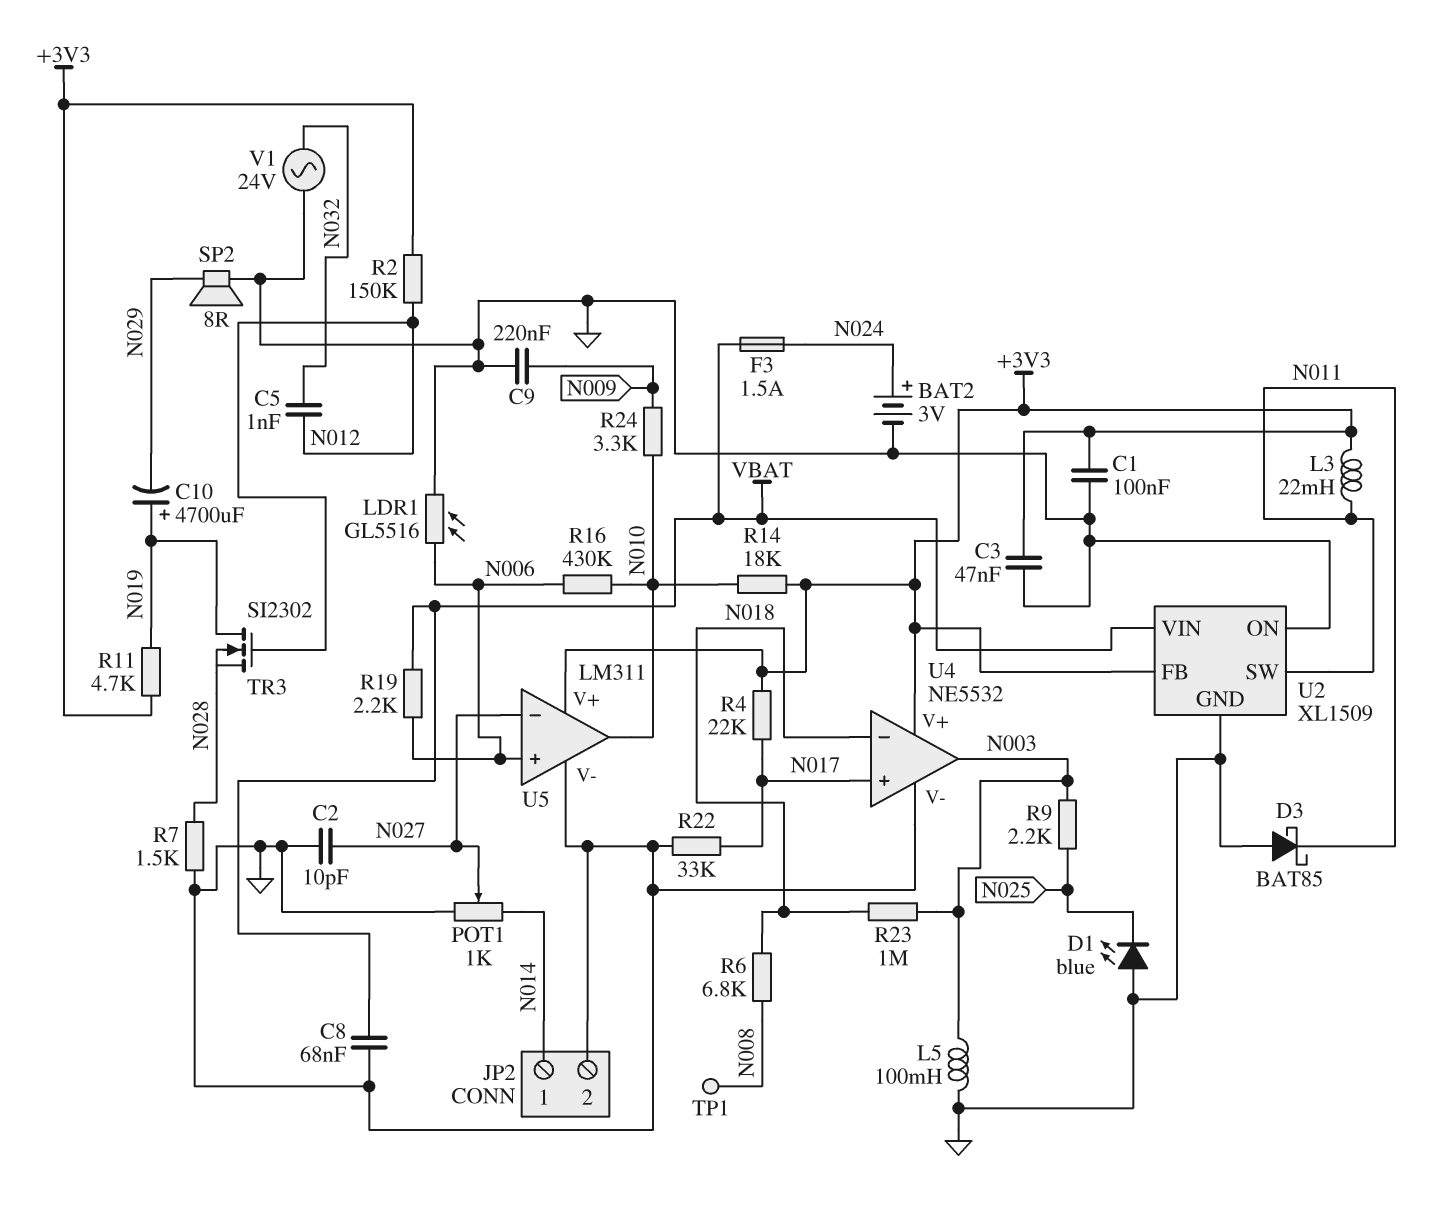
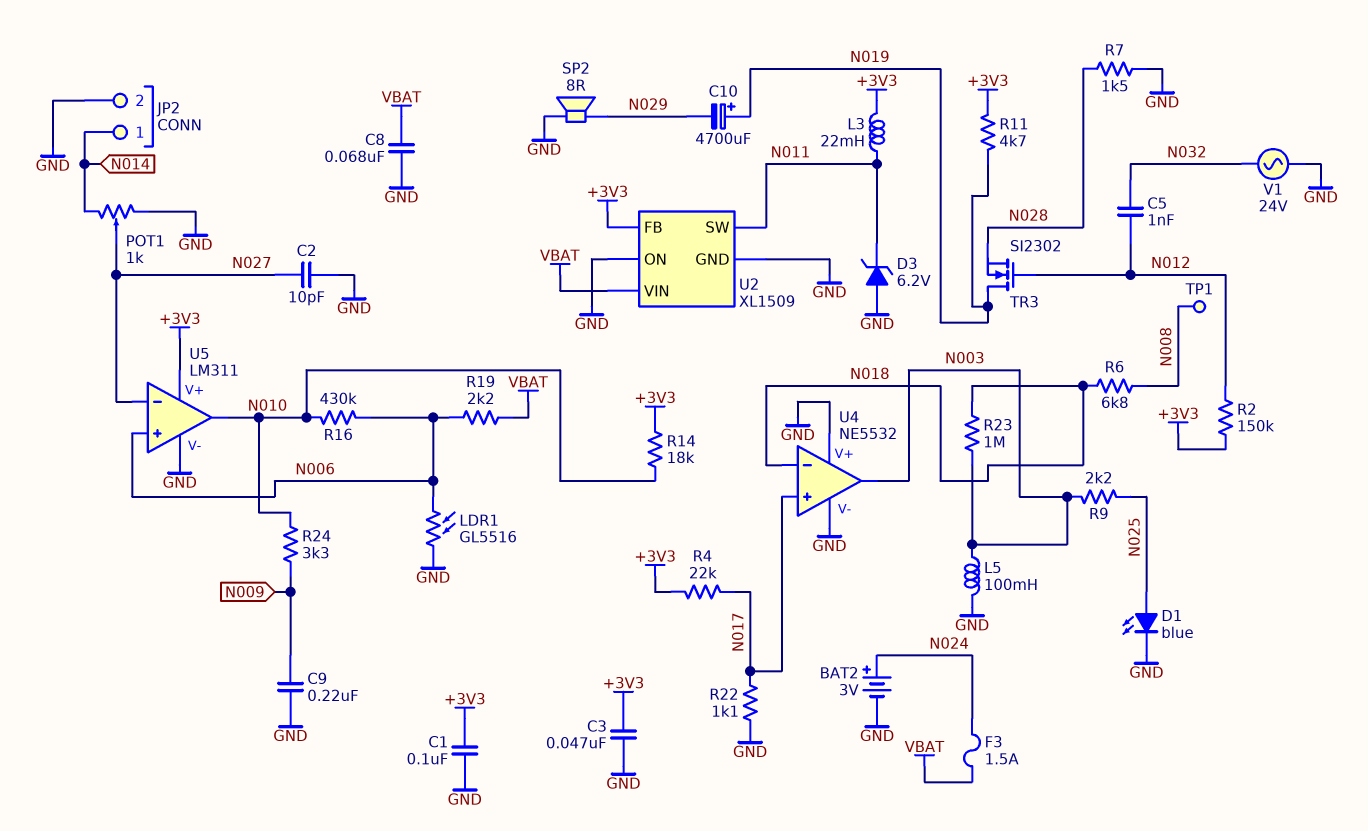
D1: LED blue (A GND, K N025) -> LED blue (A N025, K GND)
D3: schottky BAT85 (A GND, K N011) -> zener 6.2V (A GND, K N011)
R22: 33k (GND, N017) -> 1.1k (GND, N017)
U4 pin V+: +3V3 -> GND

